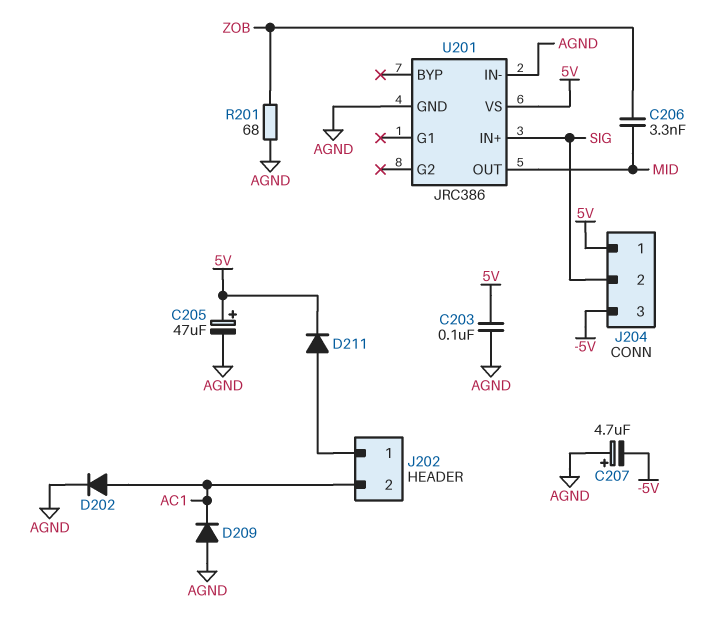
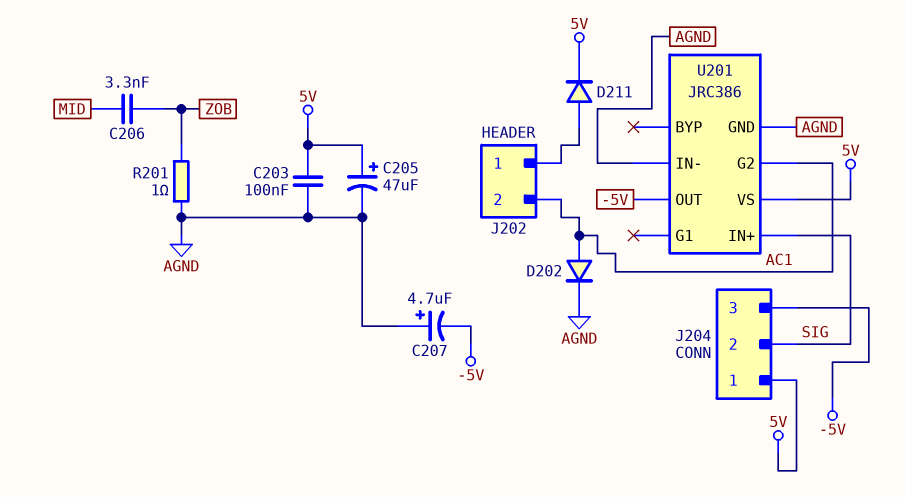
D209: diode (A AGND, K AC1) -> none
R201: 68 (AGND, ZOB) -> 1 (AGND, ZOB)
U201 pin G2: none -> AC1
U201 pin OUT: MID -> -5V

